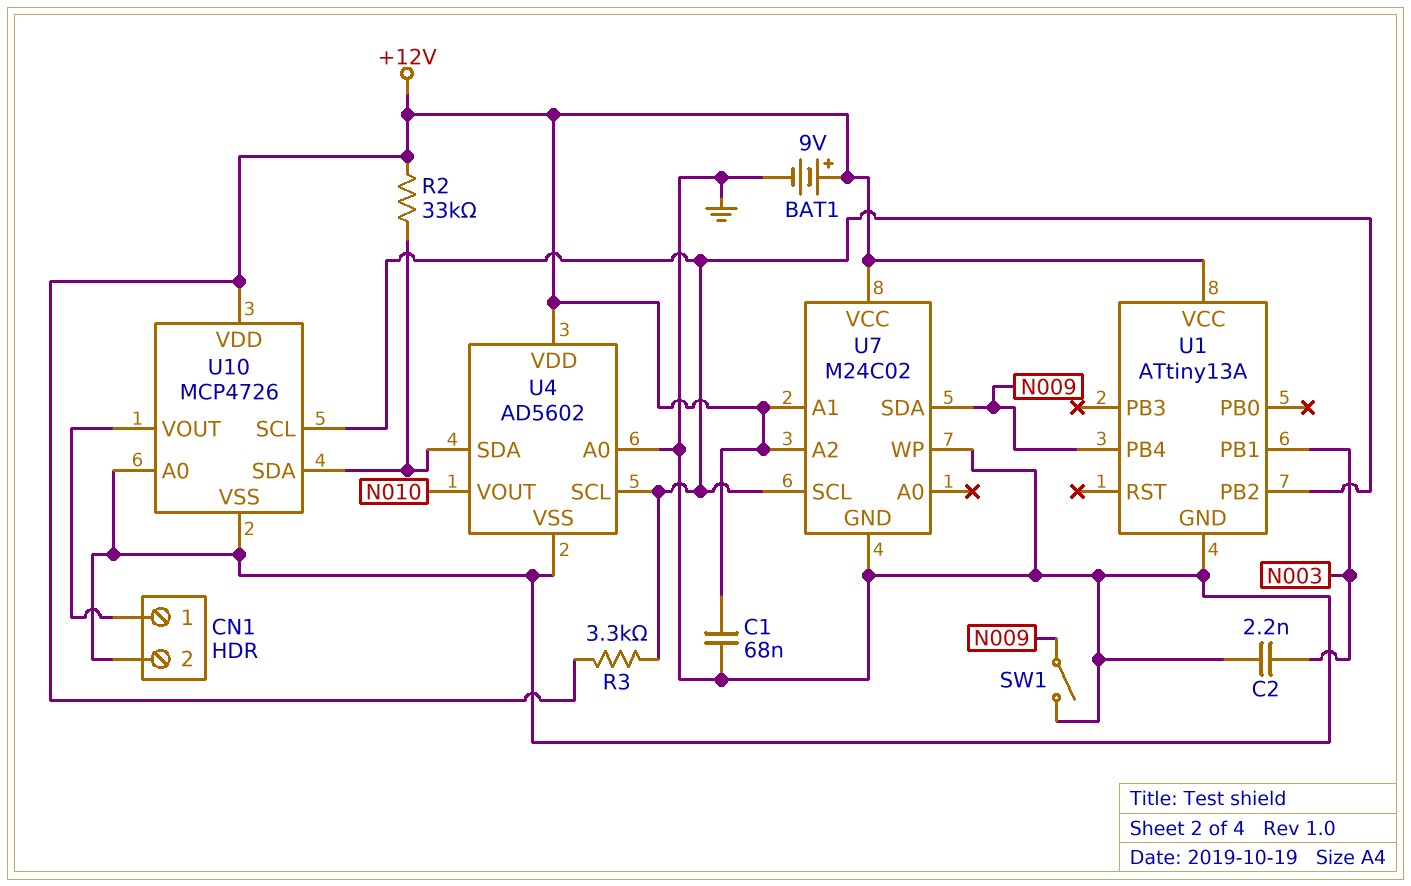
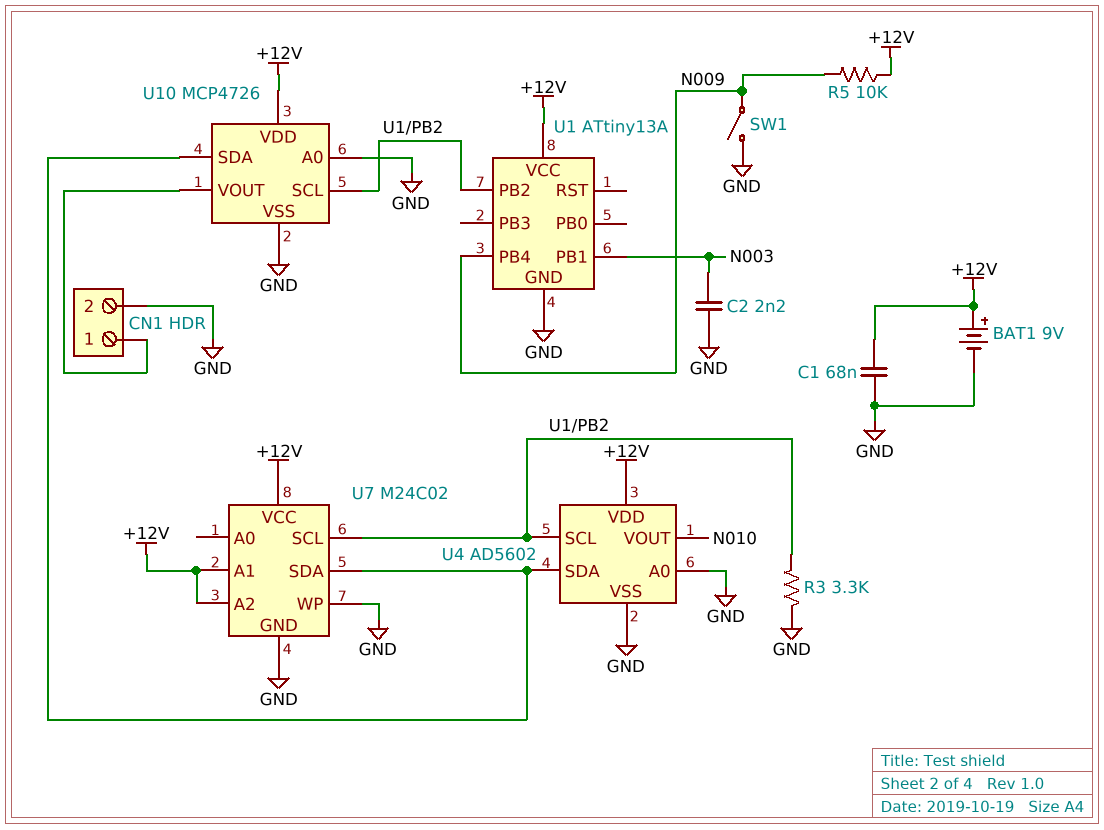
R2: 33k (+12V, U4/SDA) -> none
R3: 3.3k (+12V, U1/PB2) -> 3.3k (GND, U1/PB2)
R5: none -> 10k (+12V, N009)
U7 pin SDA: N009 -> U4/SDA

